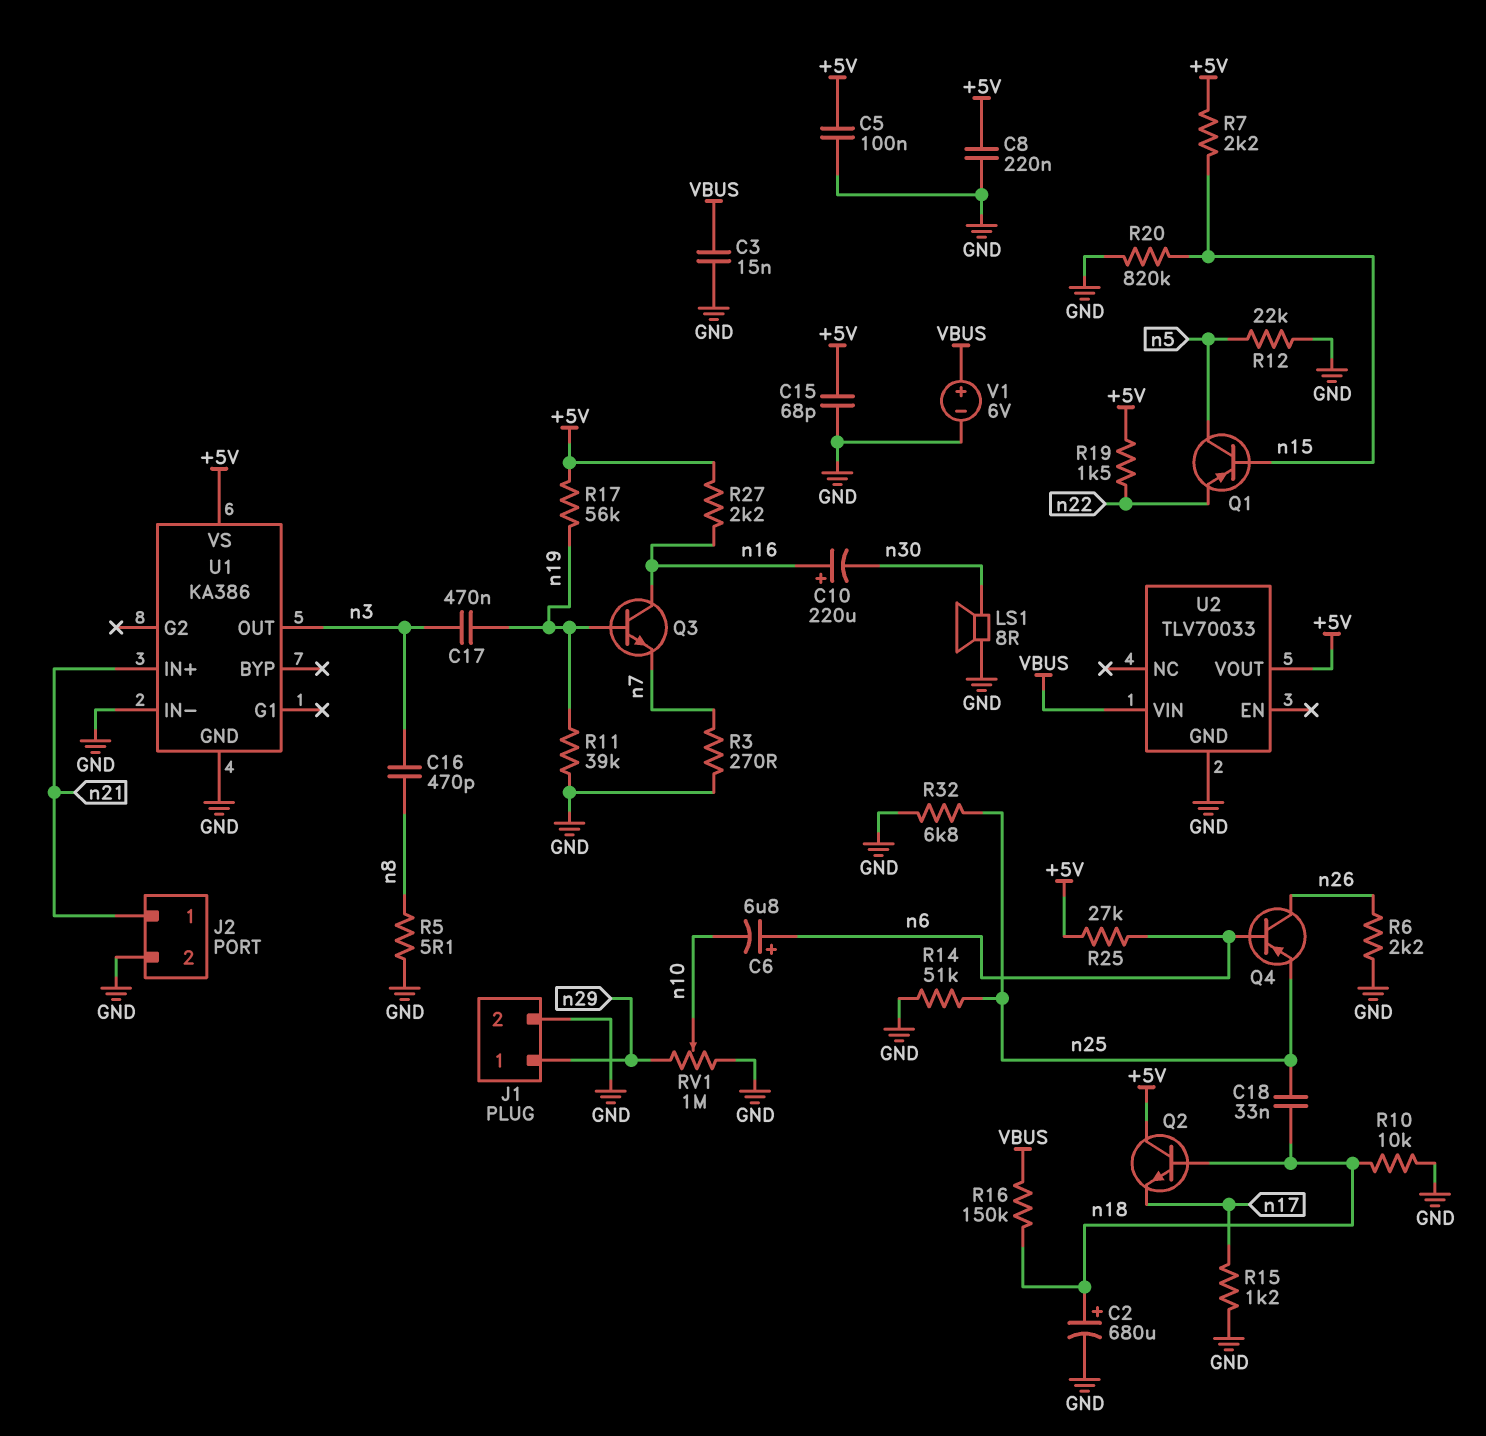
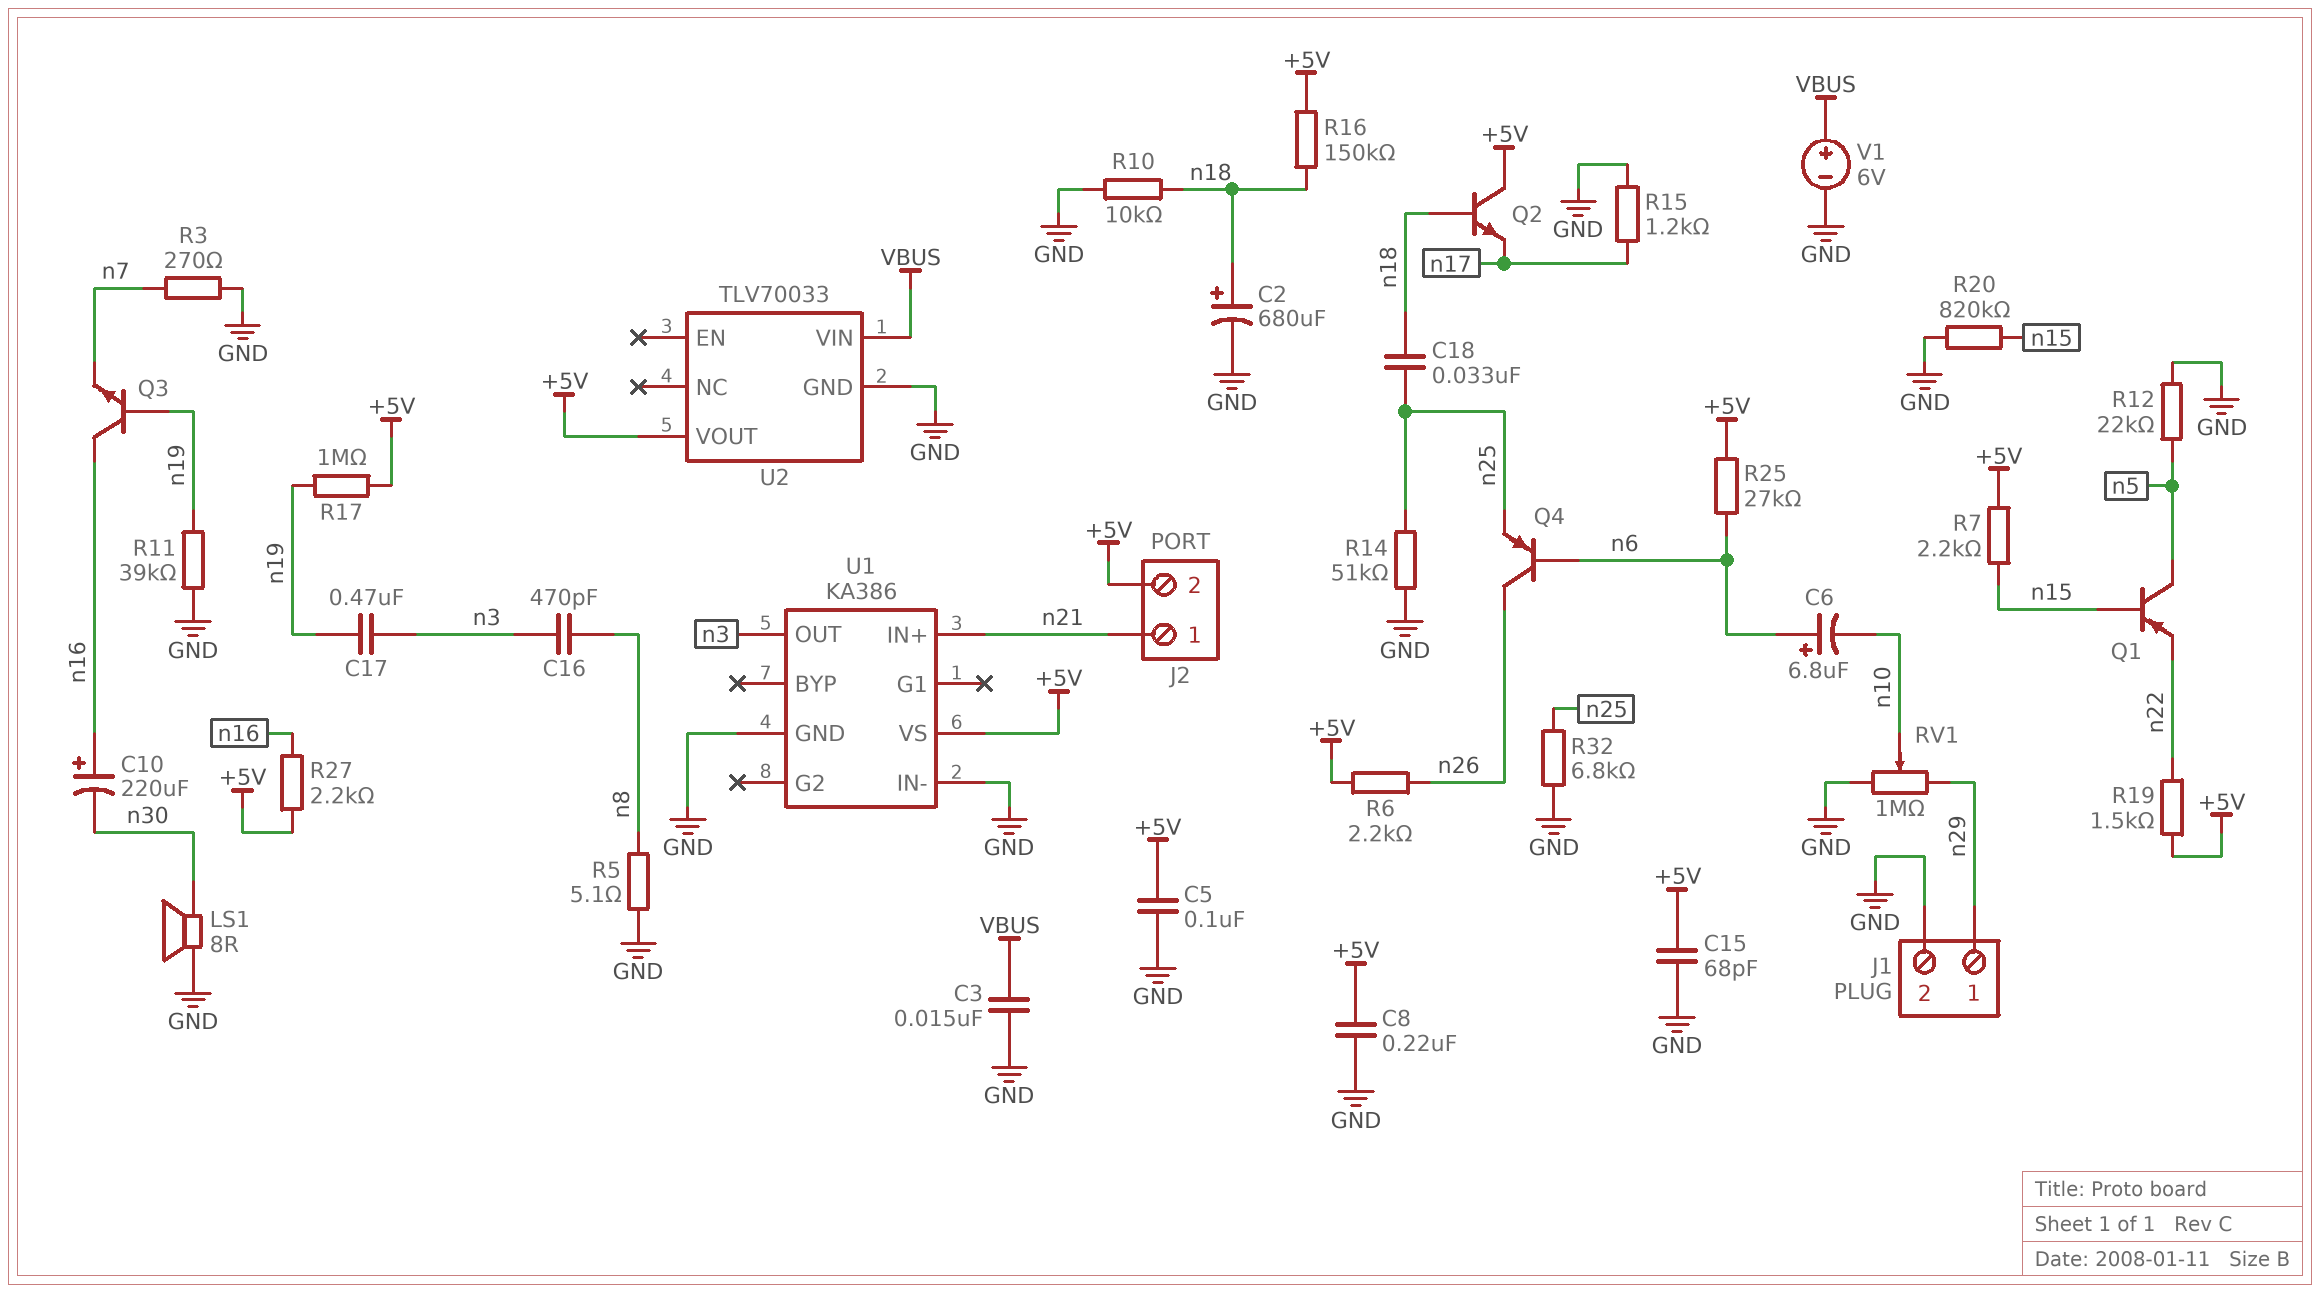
J2 pin 2: GND -> +5V
R6: 2.2k (GND, n26) -> 2.2k (+5V, n26)
R16: 150k (VBUS, n18) -> 150k (+5V, n18)
R17: 56k (+5V, n19) -> 1M (+5V, n19)

